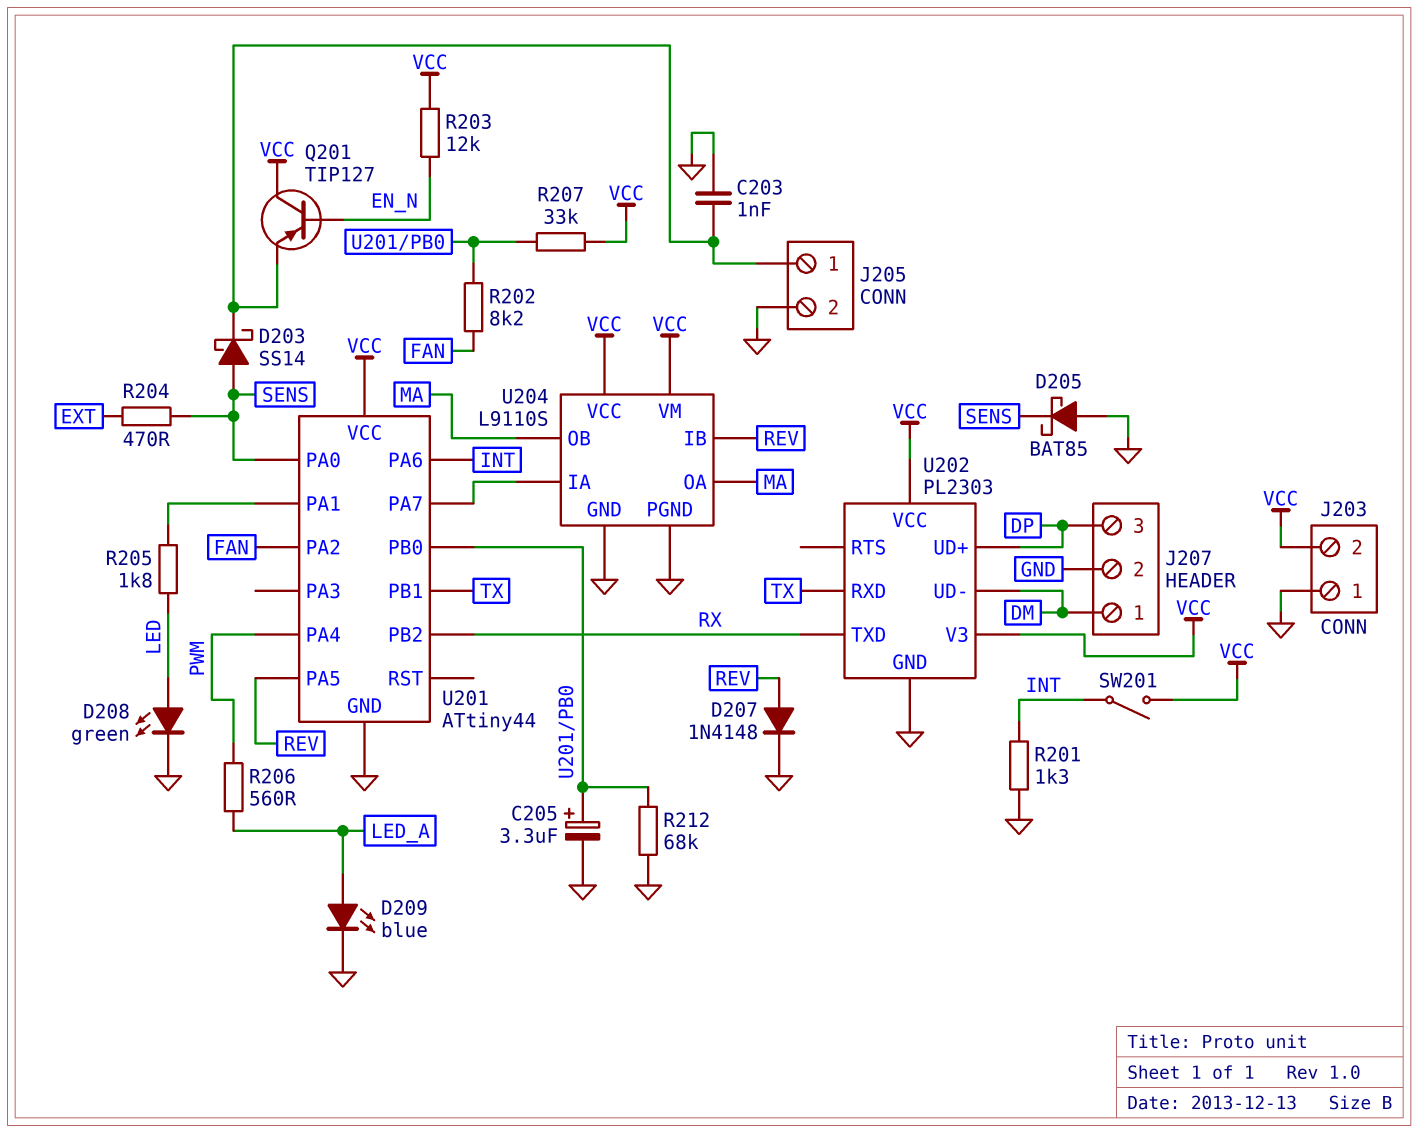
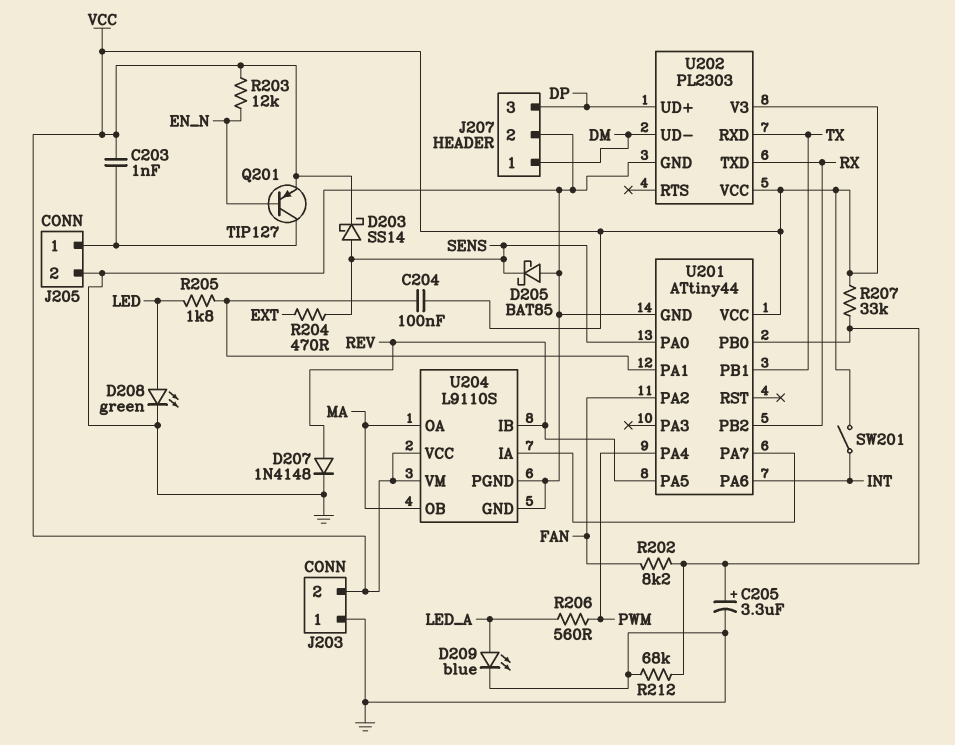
C203: 1nF (GND, J205/1) -> 1nF (J205/1, VCC)
C204: none -> 100nF (U201/PA1, VCC)
D203: schottky SS14 (A SENS, K J205/1) -> schottky SS14 (A SENS, K VCC)
Q201: PNP TIP127 (B EN_N, C VCC, E J205/1) -> PNP TIP127 (B EN_N, C J205/1, E VCC)
R201: 1.3k (GND, INT) -> none

